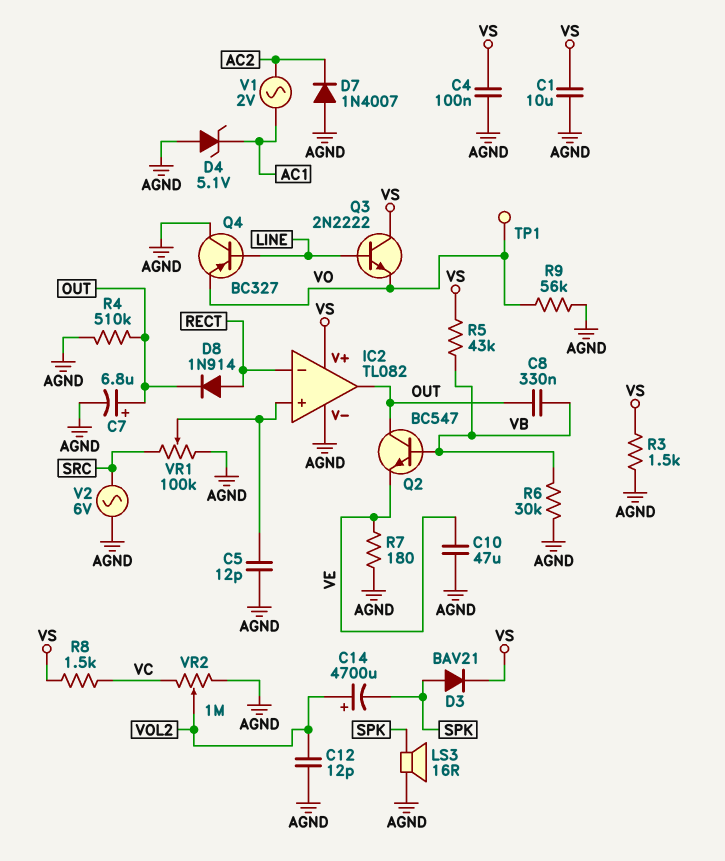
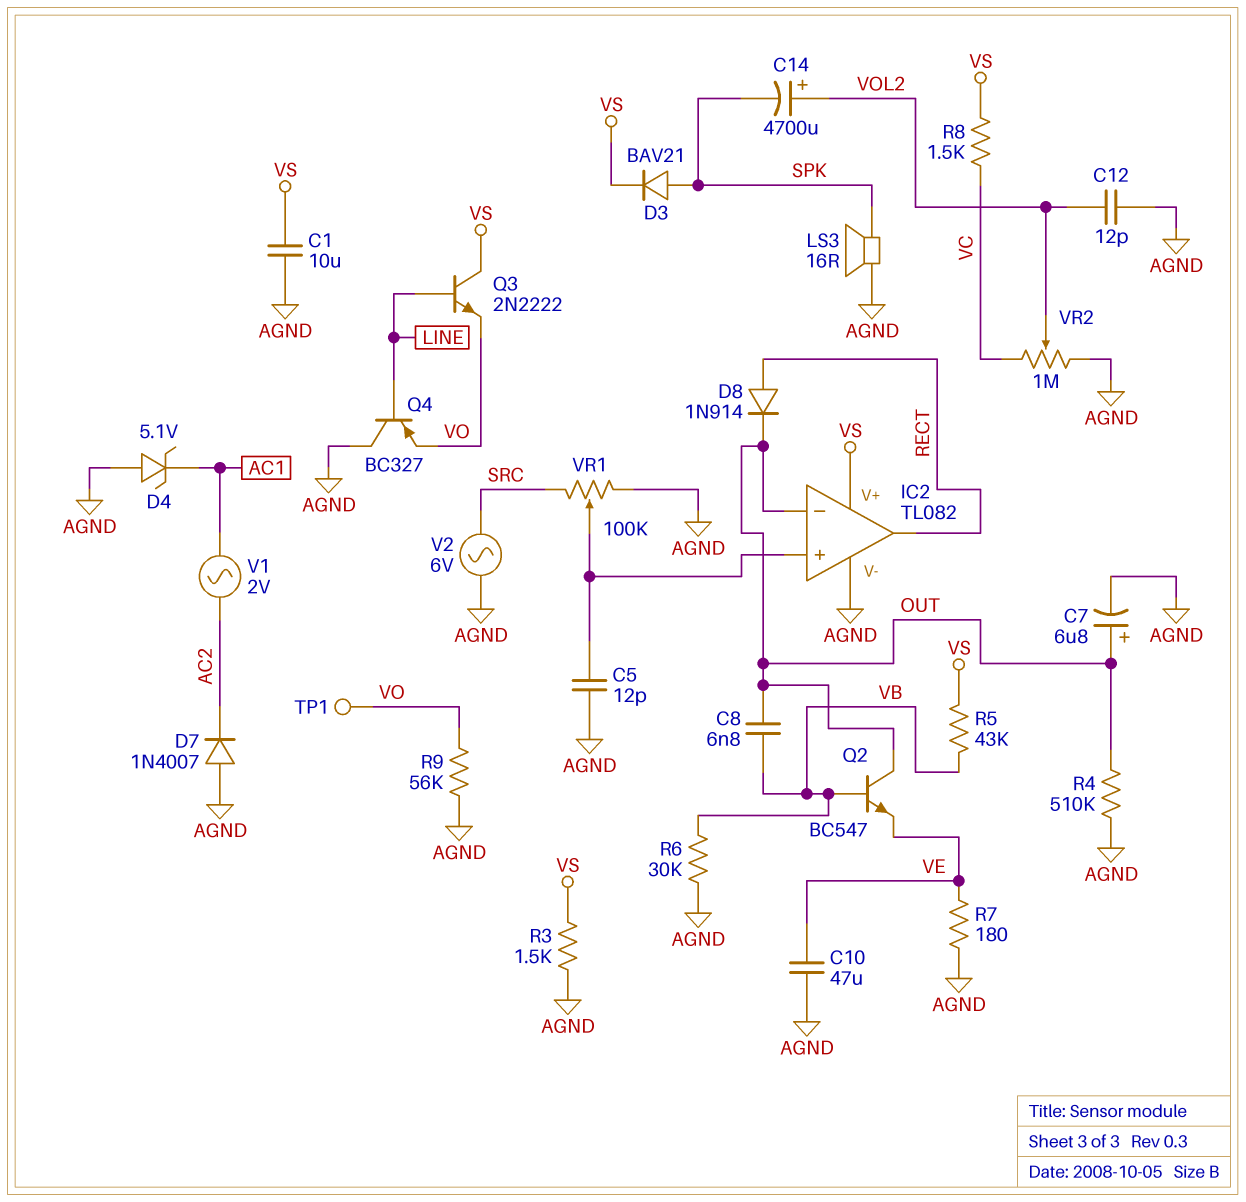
C4: 100nF (AGND, VS) -> none
C8: 330nF (OUT, VB) -> 6.8nF (OUT, VB)
IC2 pin in-: RECT -> OUT
IC2 pin out: OUT -> RECT

